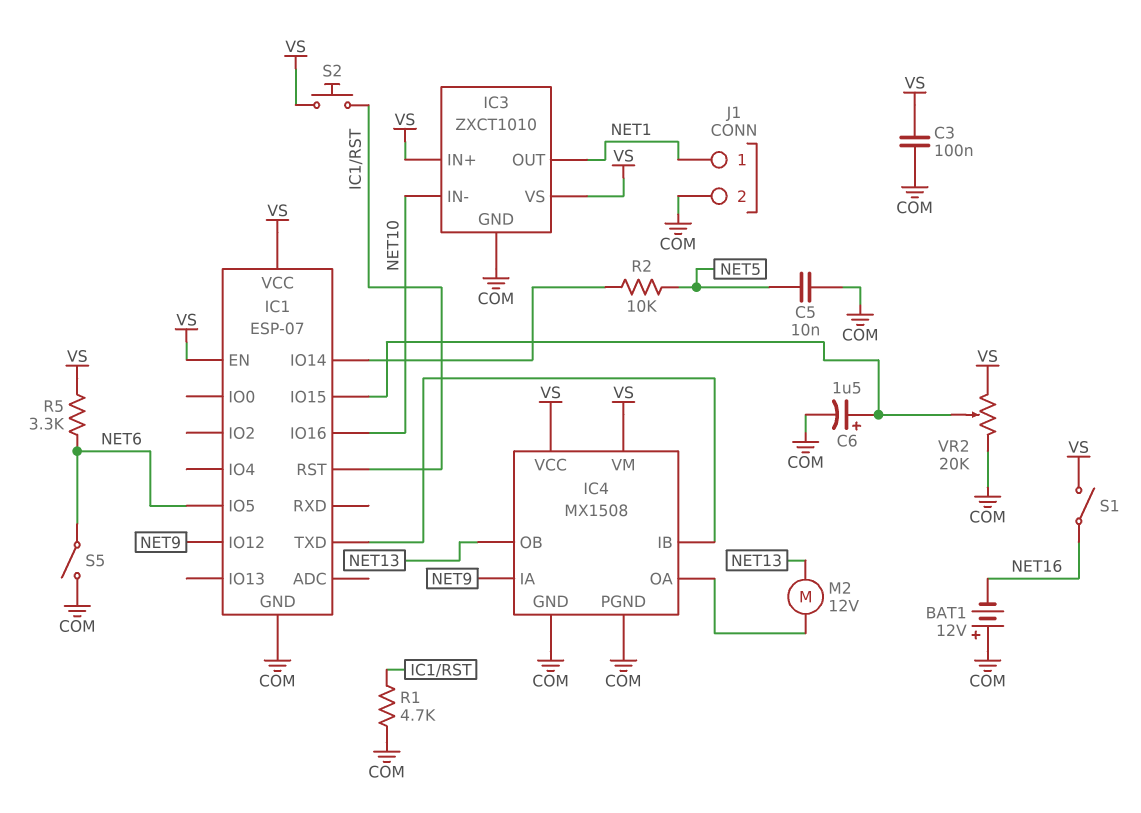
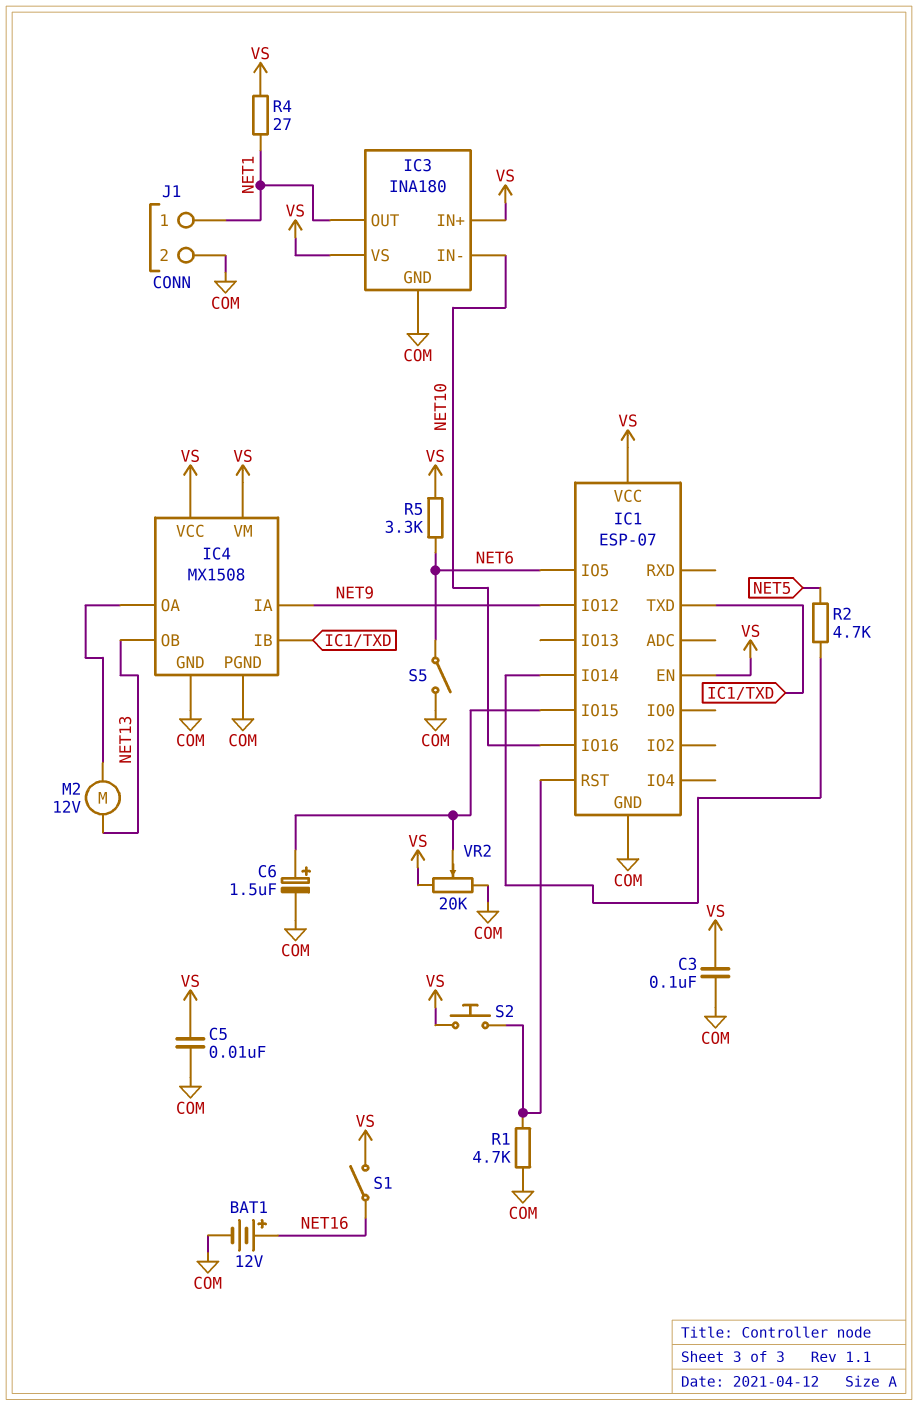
BAT1: 12V (plus COM, minus NET16) -> 12V (plus NET16, minus COM)
C5: 10nF (COM, NET5) -> 10nF (COM, VS)
IC3: ZXCT1010 -> INA180
R2: 10k (IC1/IO14, NET5) -> 4.7k (IC1/IO14, NET5)
R4: none -> 27 (NET1, VS)

